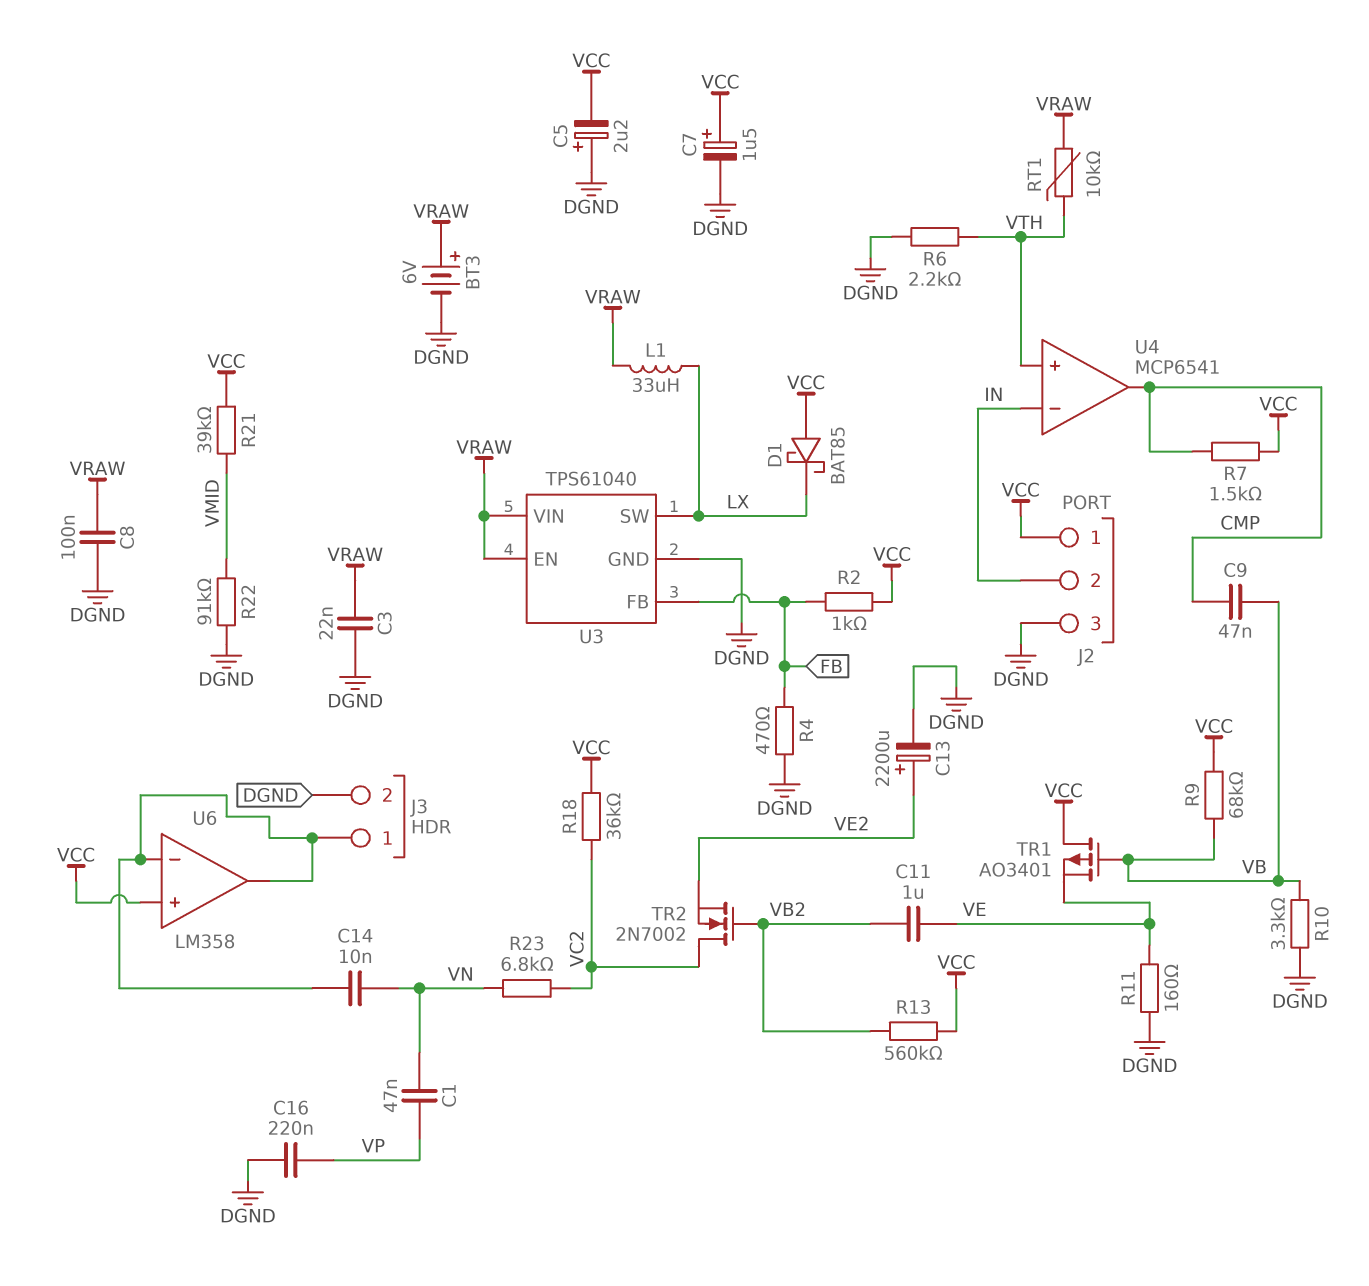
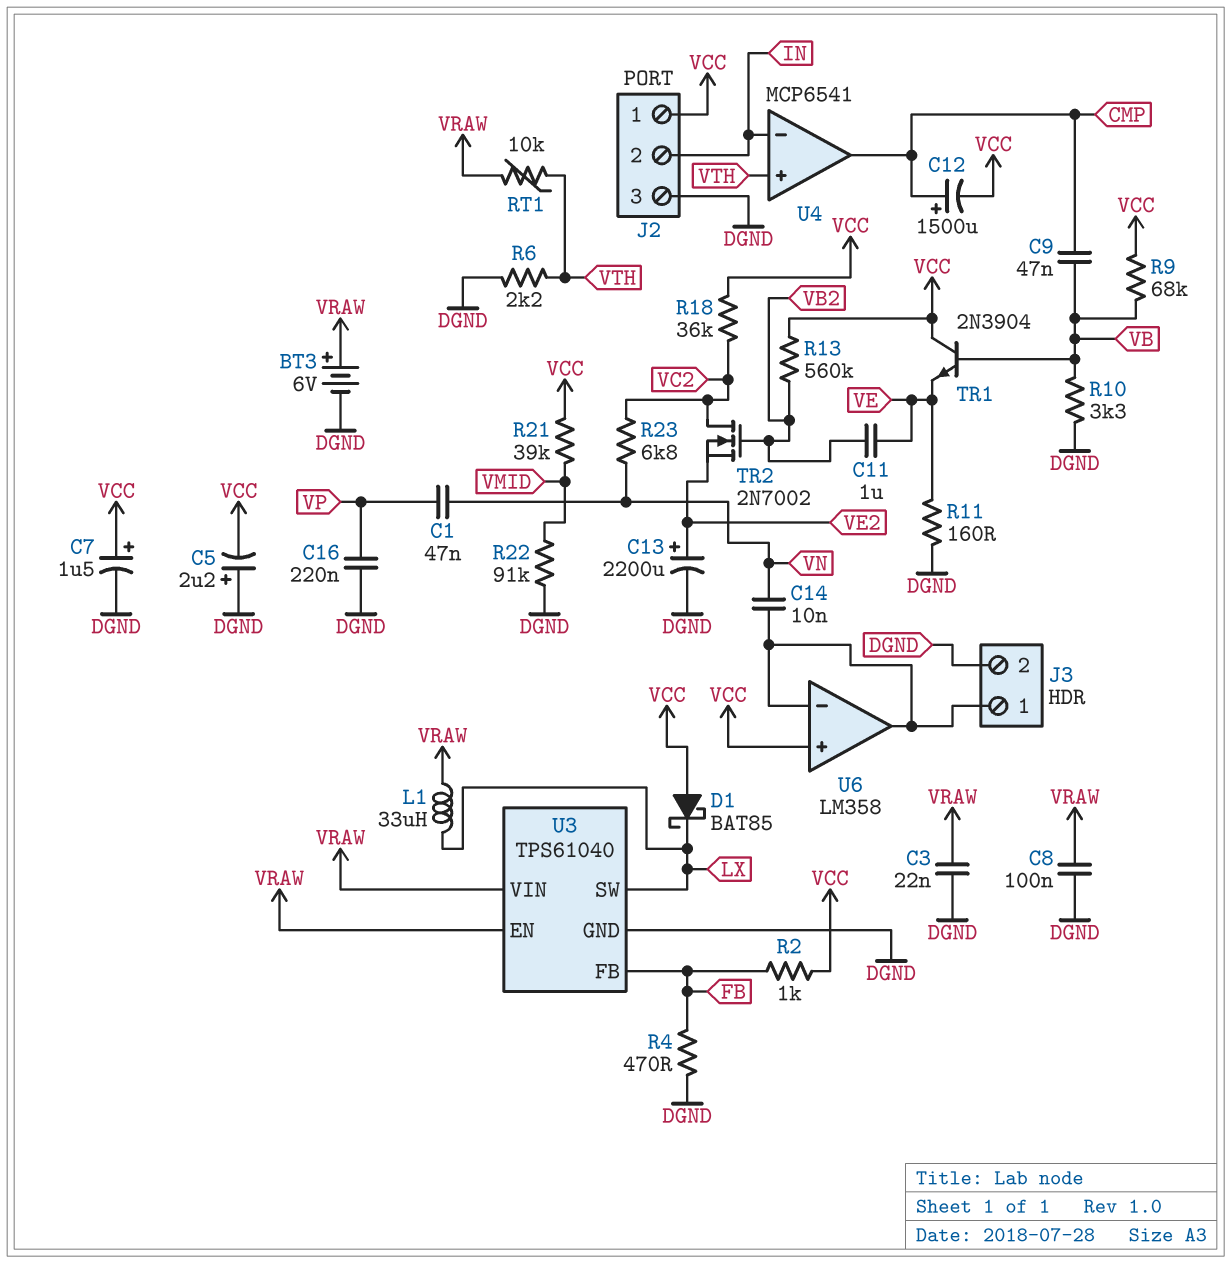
C12: none -> 1500uF (plus CMP, minus VCC)
R7: 1.5k (CMP, VCC) -> none
TR1: PMOS AO3401 (G VB, D VCC, S VE) -> NPN 2N3904 (B VB, C VCC, E VE)

